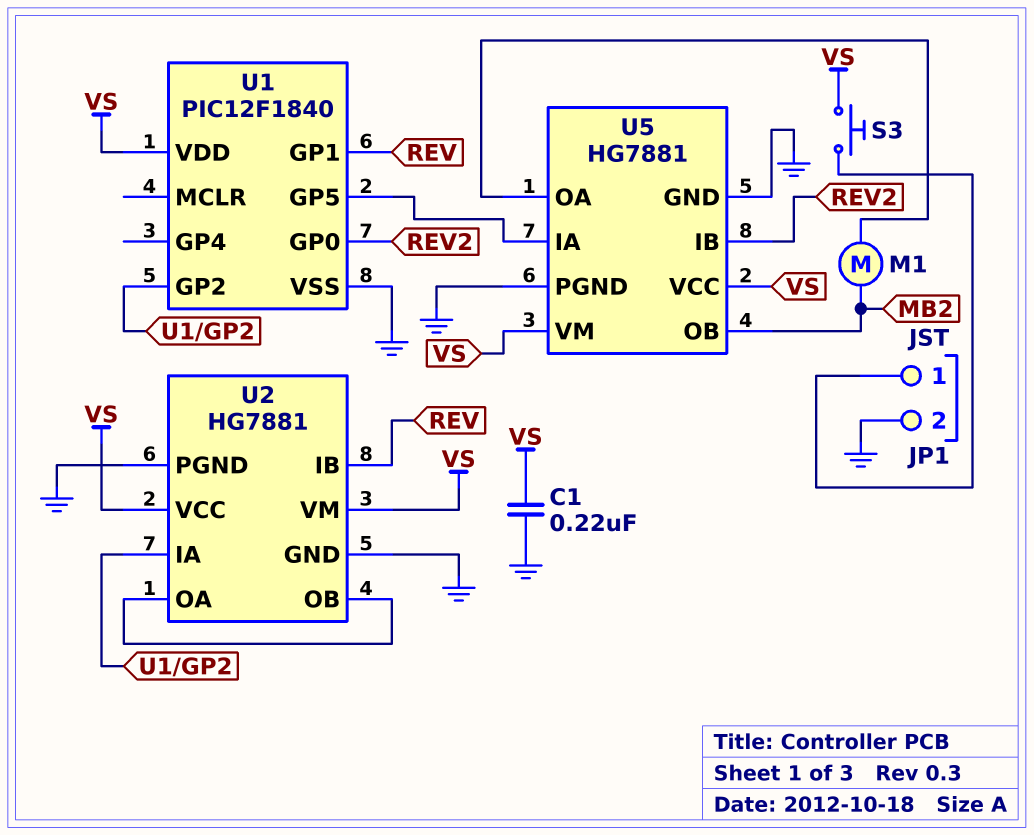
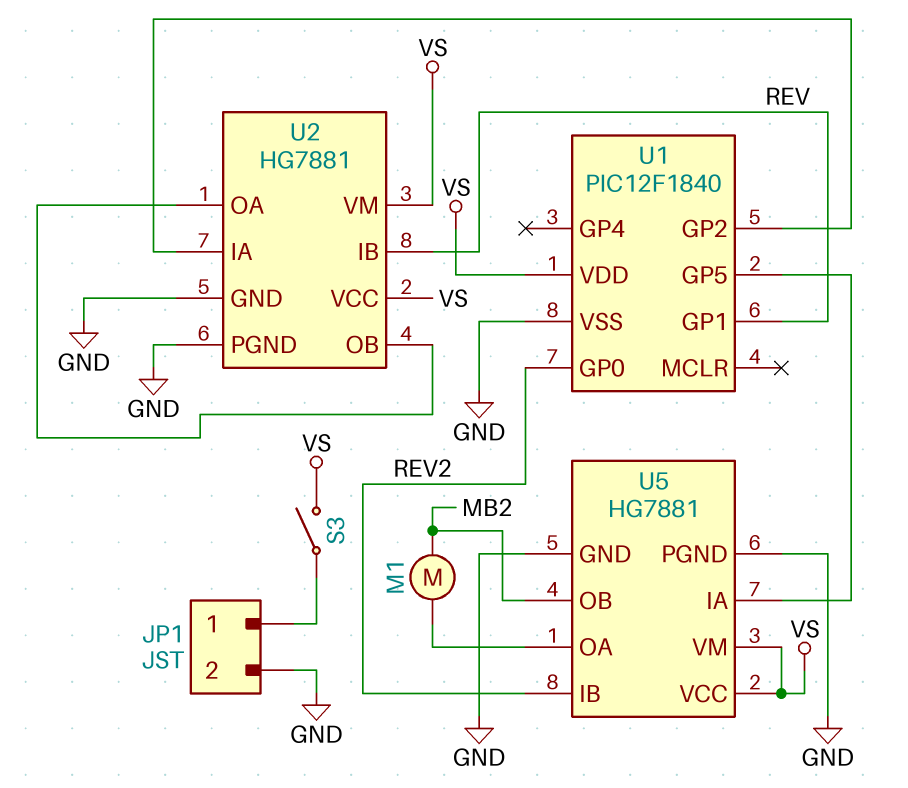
C1: 220nF (GND, VS) -> none
S3: button (JP1/1, VS) -> switch (JP1/1, VS)

